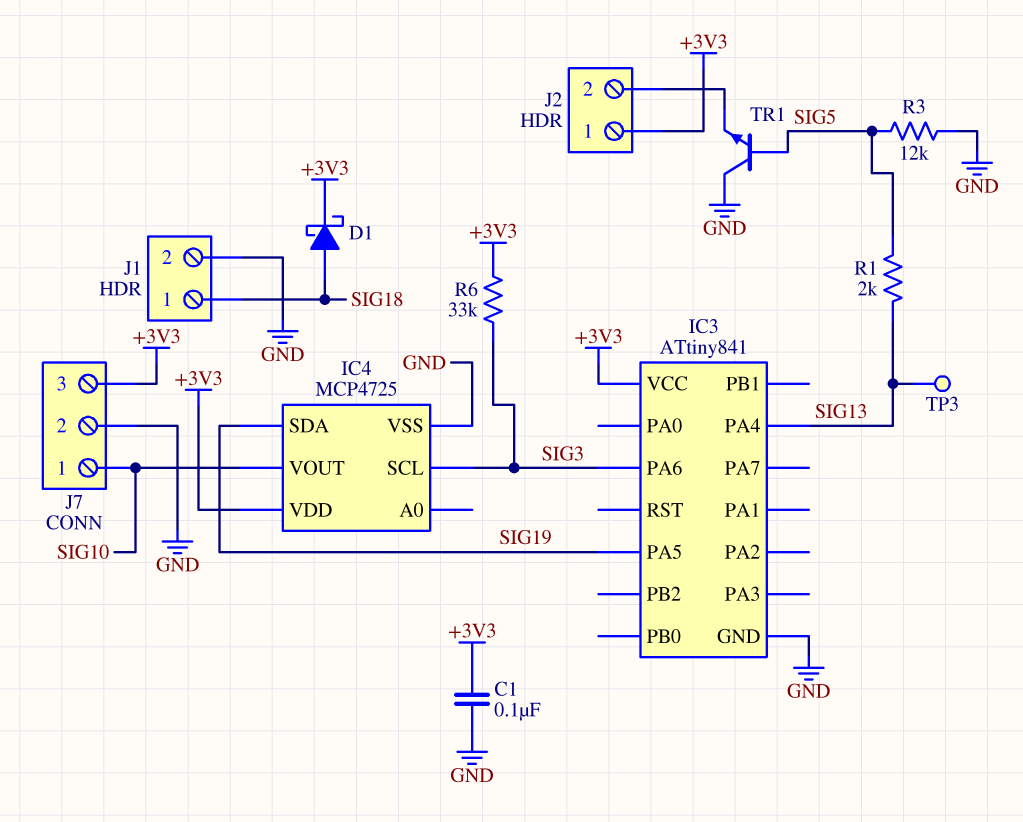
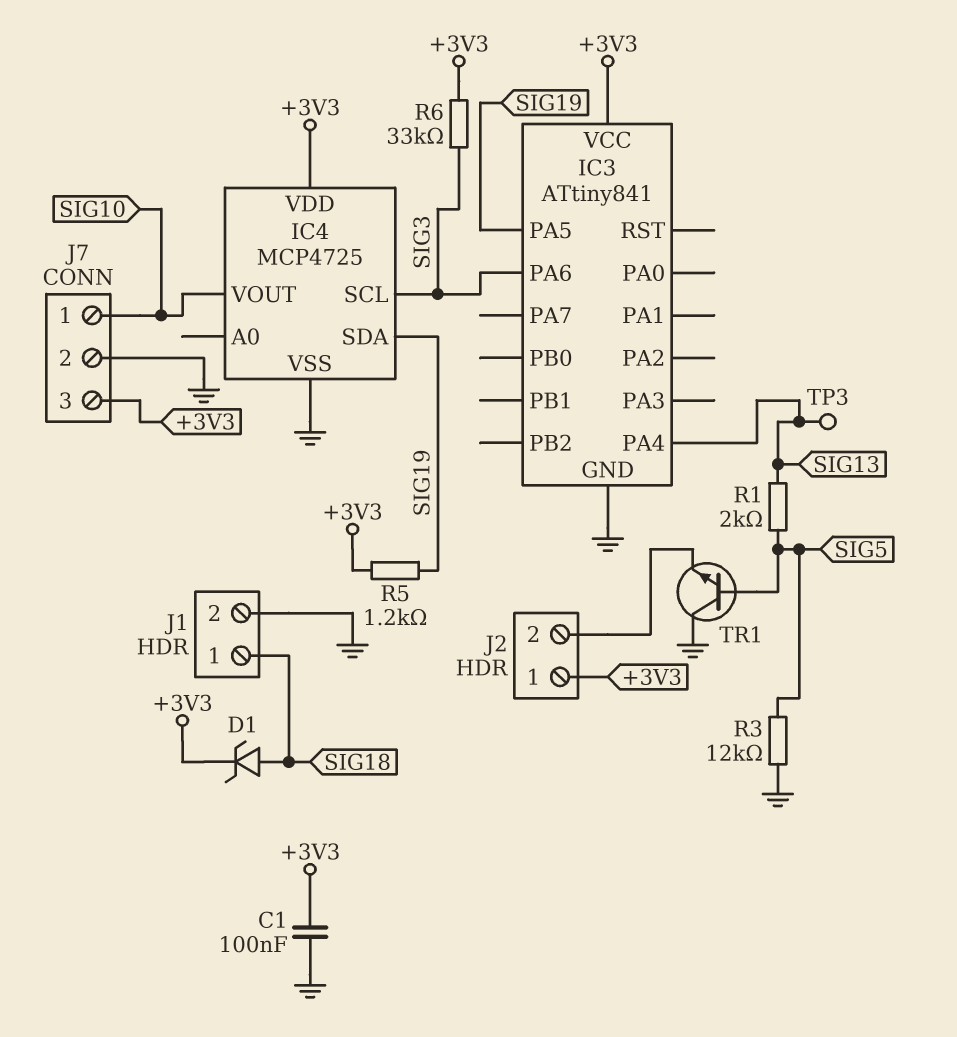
D1: schottky (A SIG18, K +3V3) -> zener (A SIG18, K +3V3)
R5: none -> 1.2k (+3V3, SIG19)

